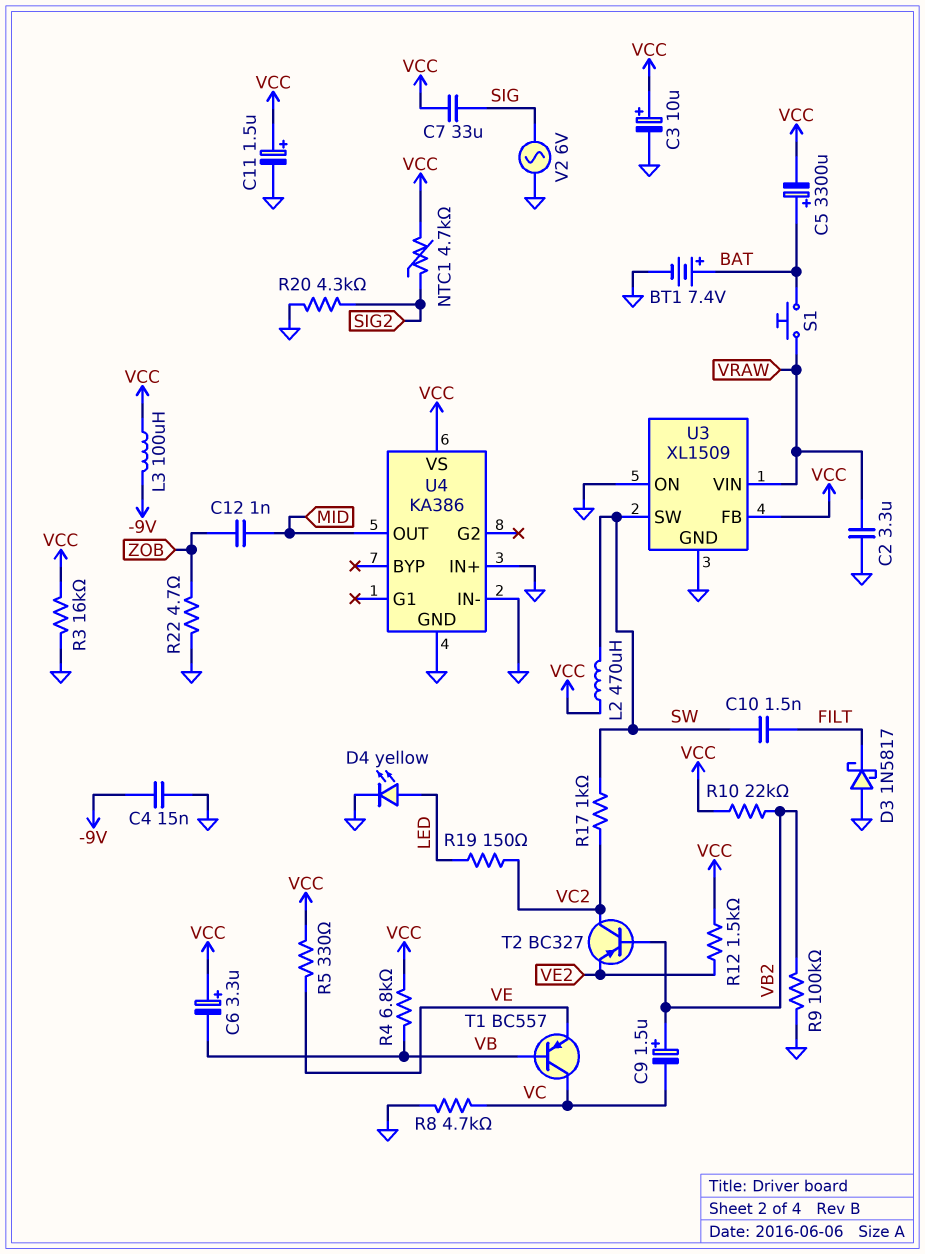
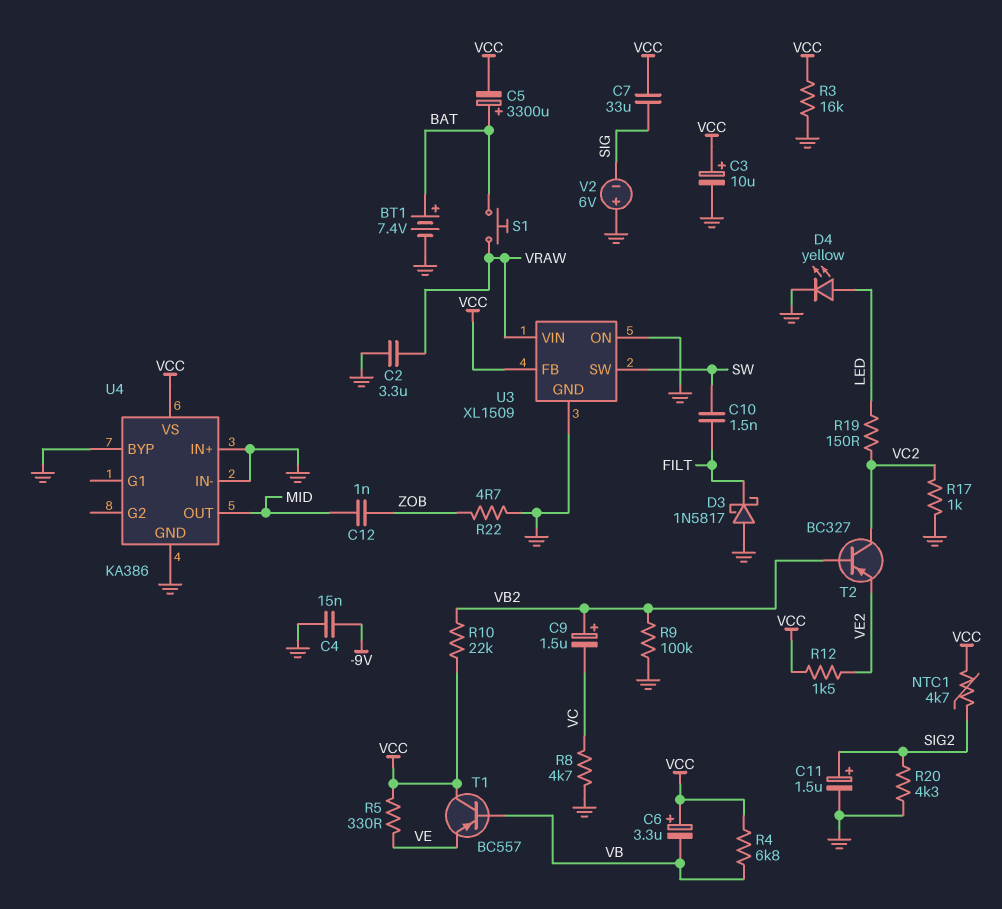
C11: 1.5uF (plus VCC, minus GND) -> 1.5uF (plus SIG2, minus GND)
L2: 470uH (SW, VCC) -> none
L3: 100uH (-9V, VCC) -> none
R17: 1k (SW, VC2) -> 1k (GND, VC2)
T1: PNP BC557 (B VB, C VC, E VE) -> PNP BC557 (B VB, C VCC, E VE)
U4 pin BYP: none -> GND
V2: AC 6V (GND, SIG) -> 6V (plus GND, minus SIG)

